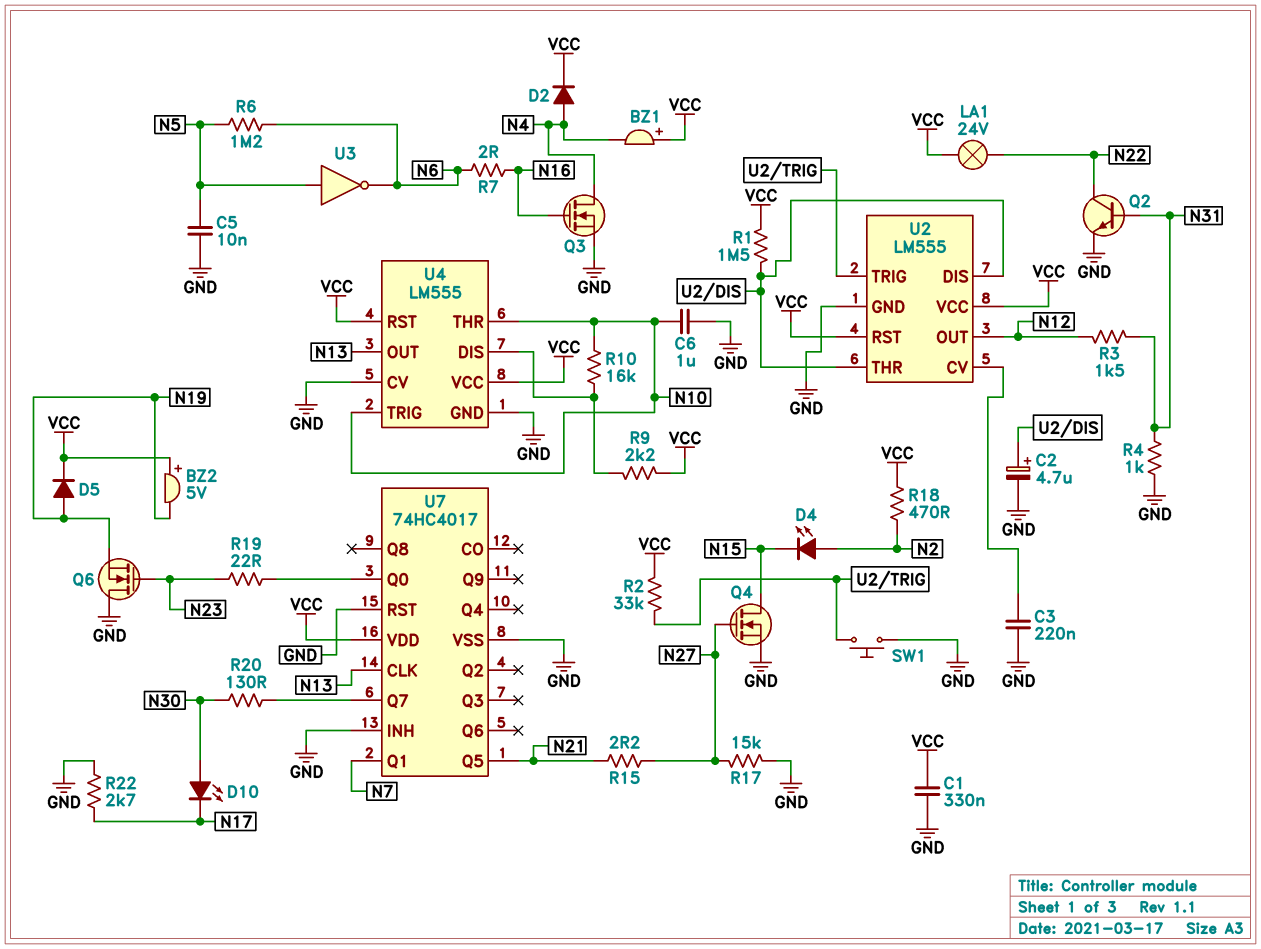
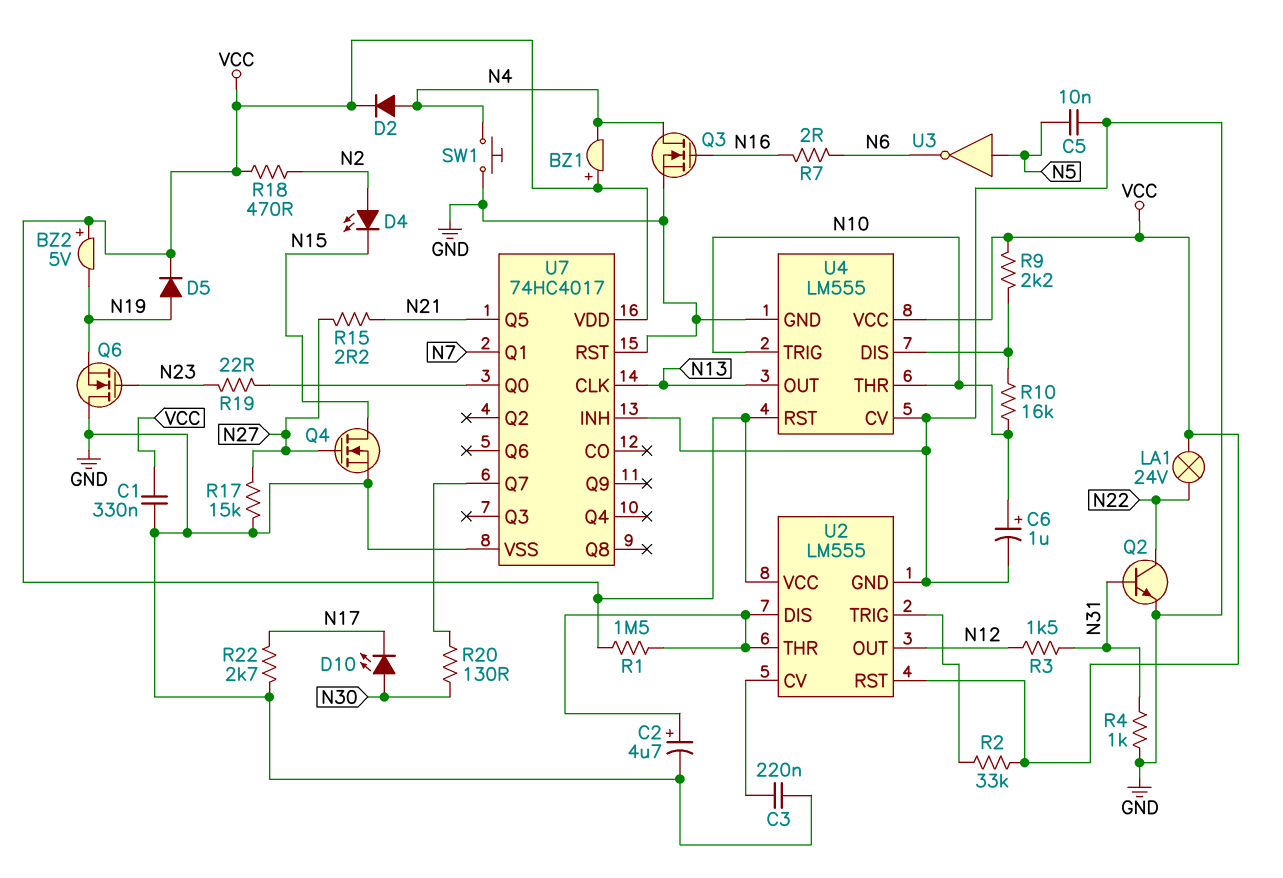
C6: 1uF (GND, N10) -> 1uF (plus N10, minus GND)
R6: 1.2M (N5, N6) -> none
SW1: button (GND, U2/TRIG) -> button (GND, N4)

